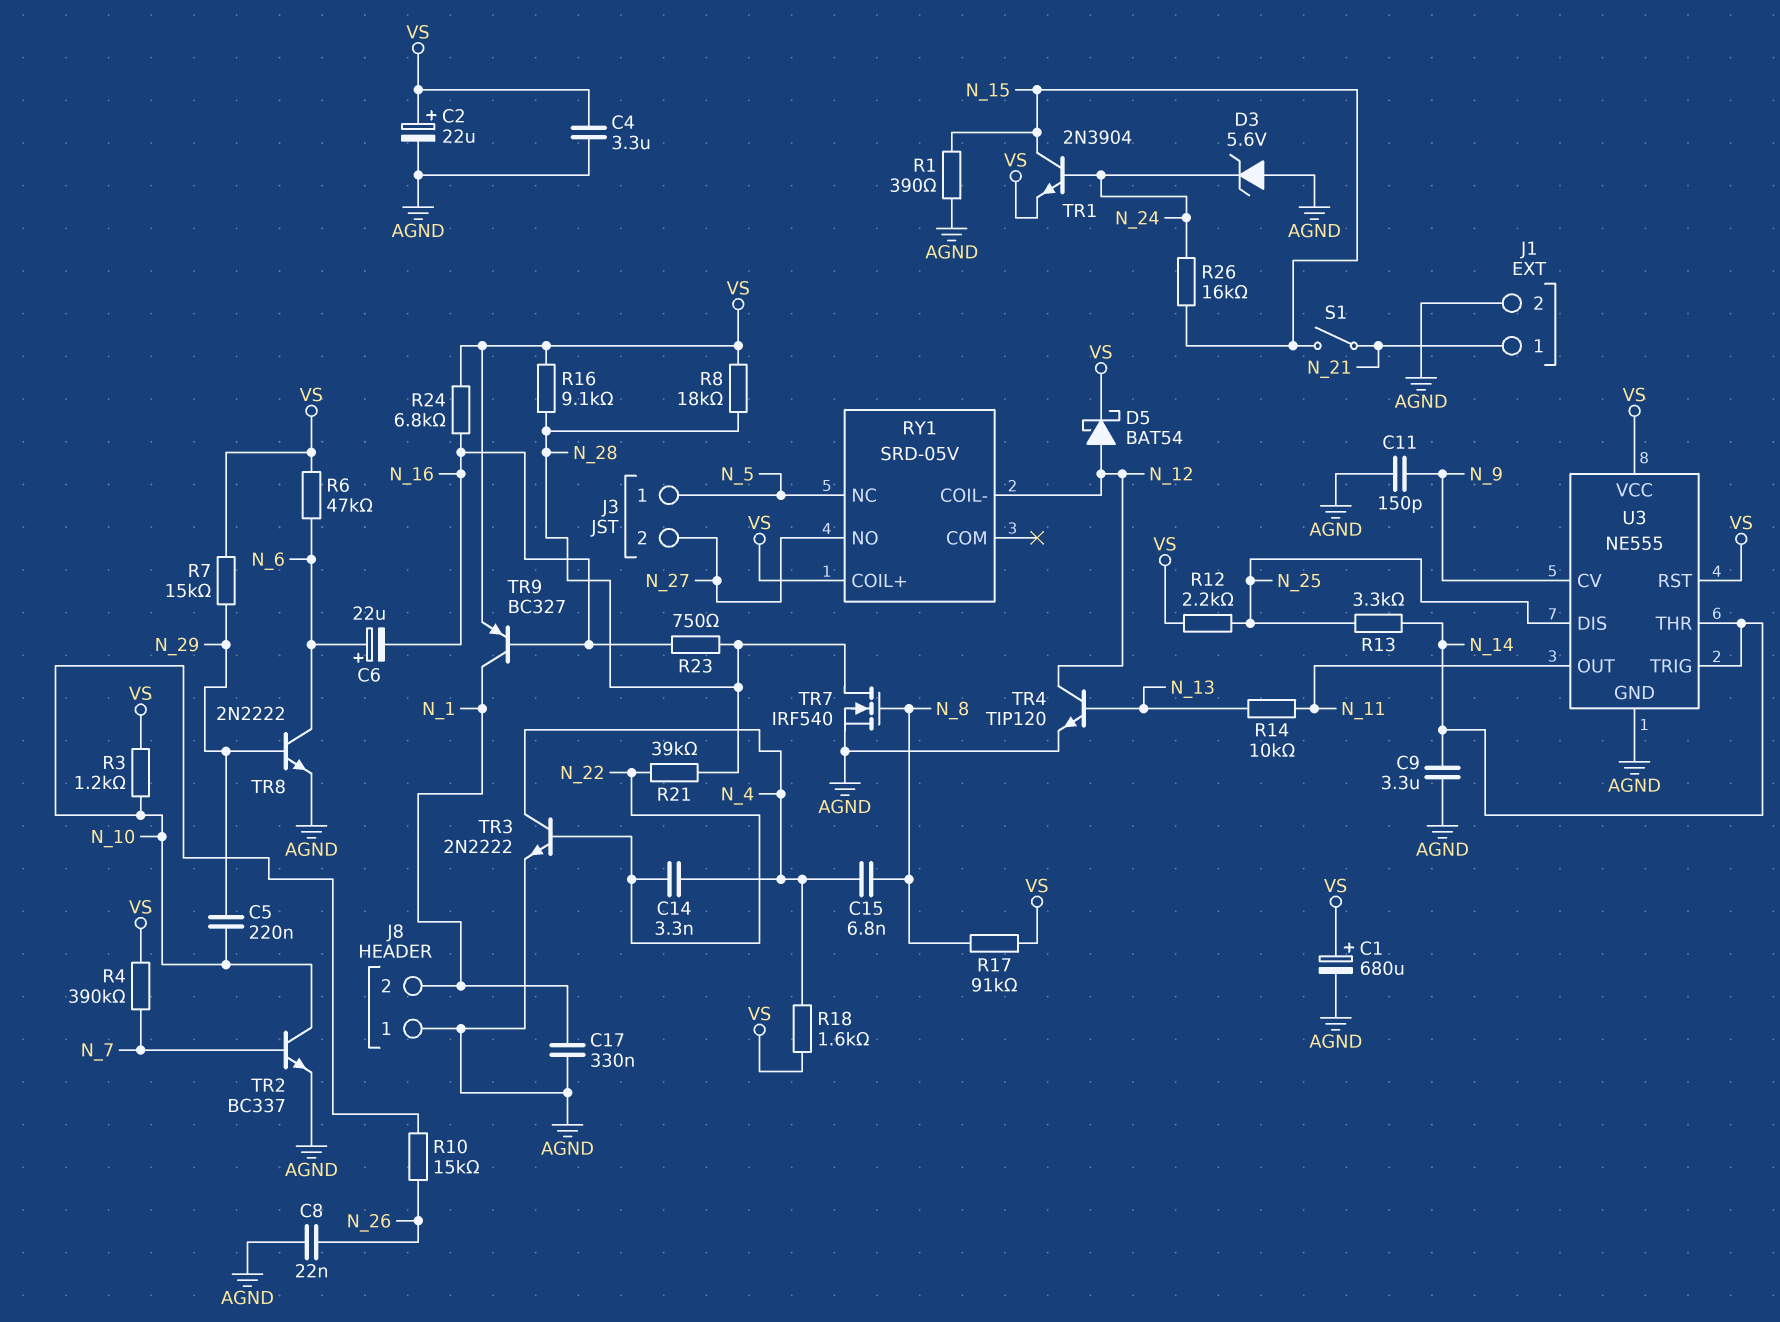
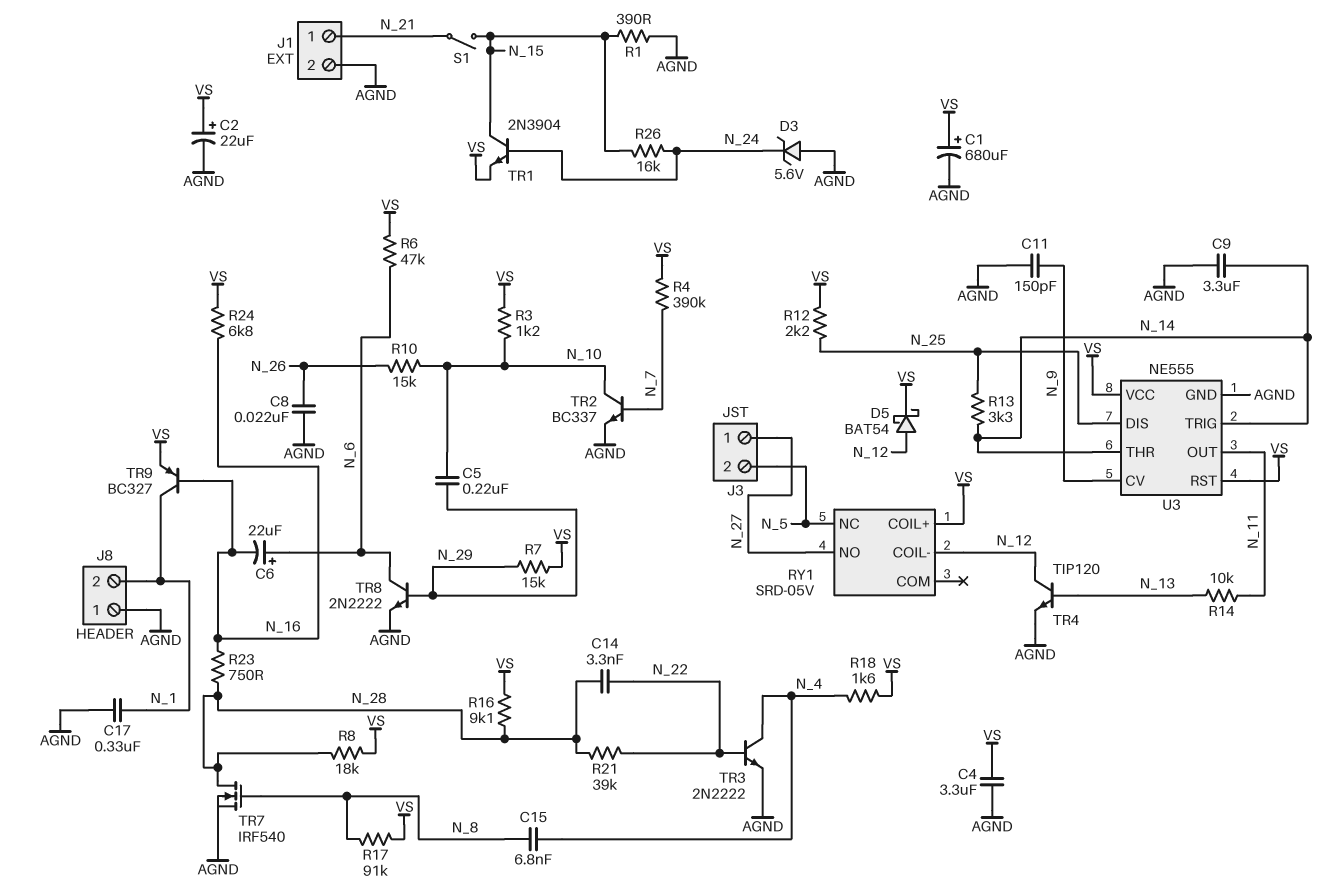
C14: 3.3nF (N_4, N_22) -> 3.3nF (N_22, N_28)
J3 pin 1: N_5 -> N_27
J3 pin 2: N_27 -> N_5

